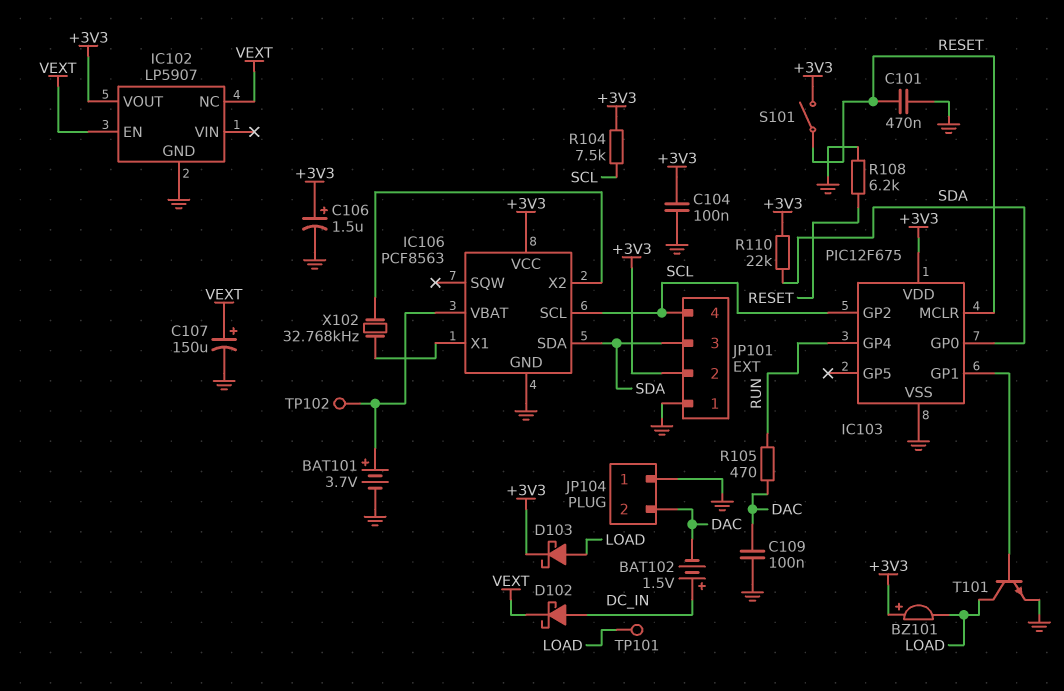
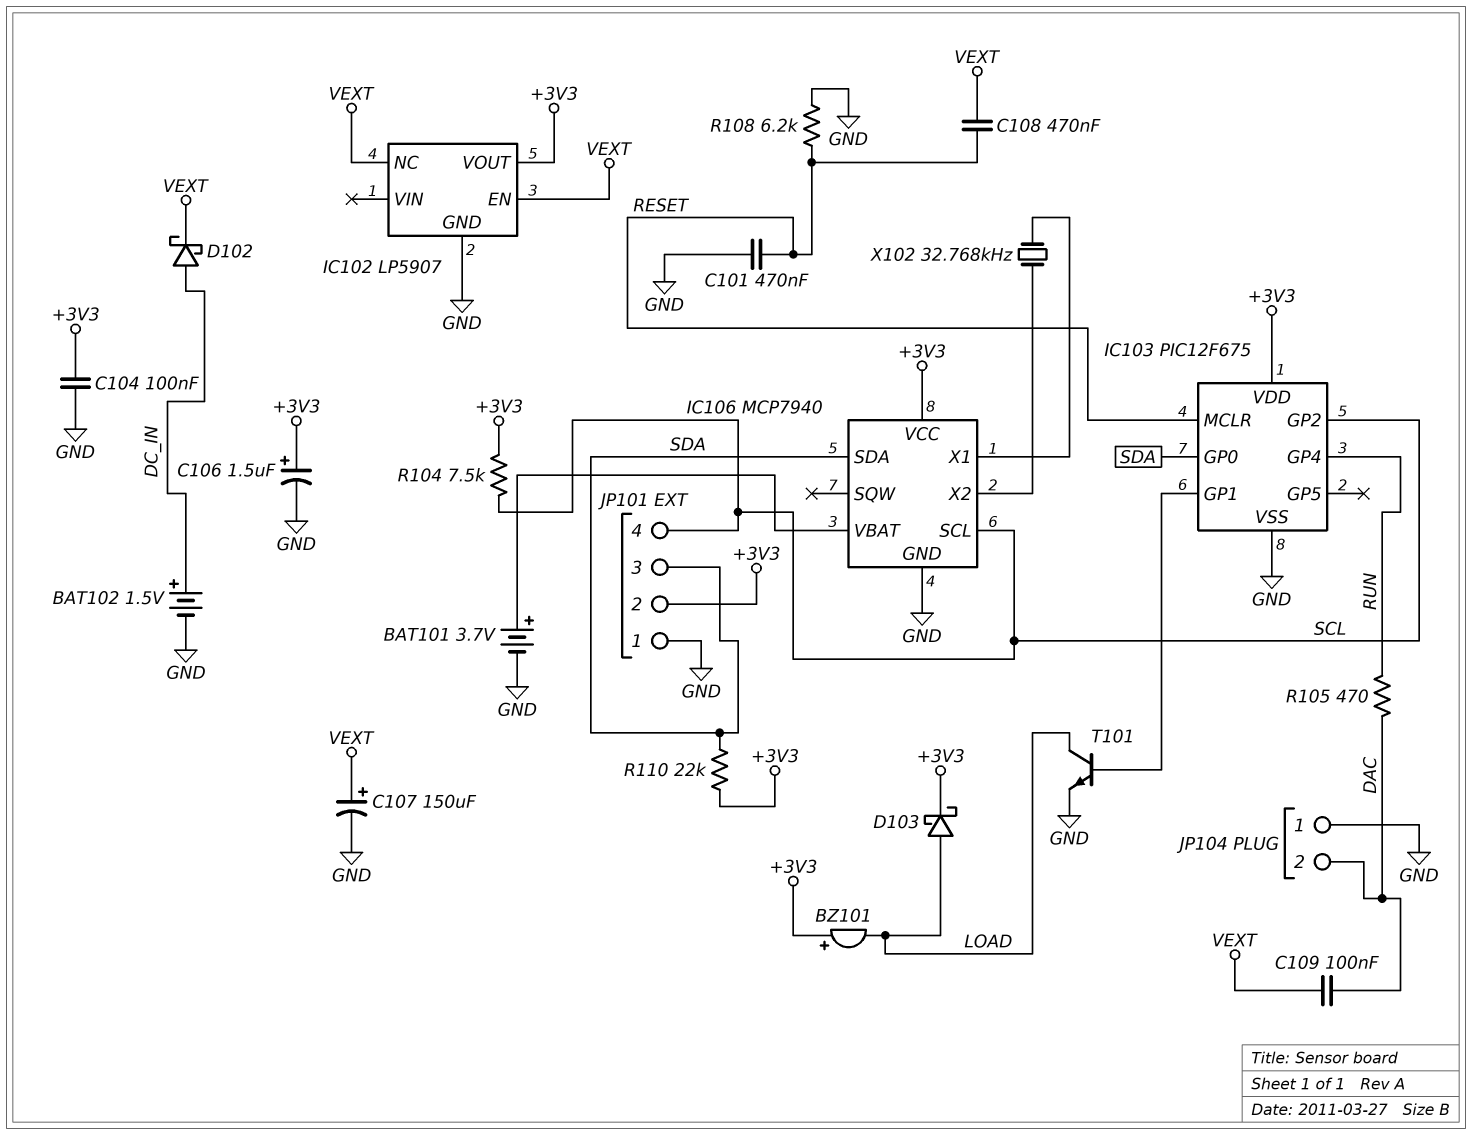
BAT102: 1.5V (plus DC_IN, minus DAC) -> 1.5V (plus DC_IN, minus GND)
C108: none -> 470nF (RESET, VEXT)
C109: 100nF (DAC, GND) -> 100nF (DAC, VEXT)
IC106: PCF8563 -> MCP7940
S101: switch (+3V3, RESET) -> none
TP101: test point (LOAD) -> none
TP102: test point (IC106/VBAT) -> none

